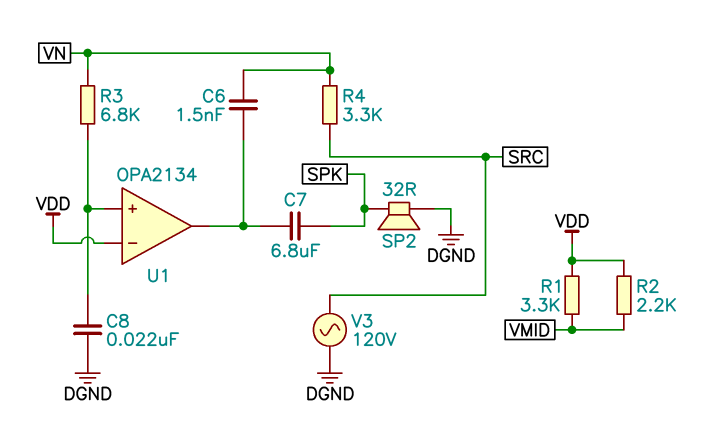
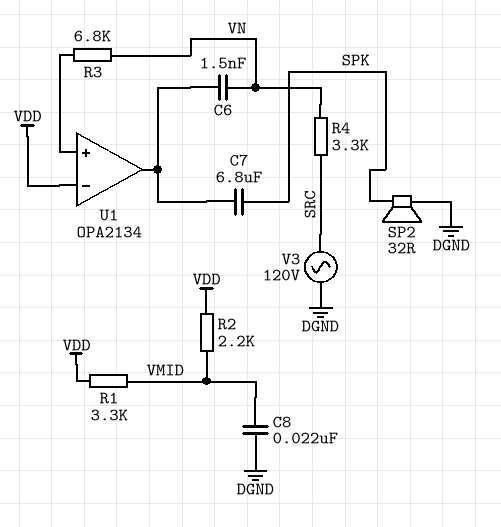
C8: 22nF (DGND, U1/in+) -> 22nF (DGND, VMID)

